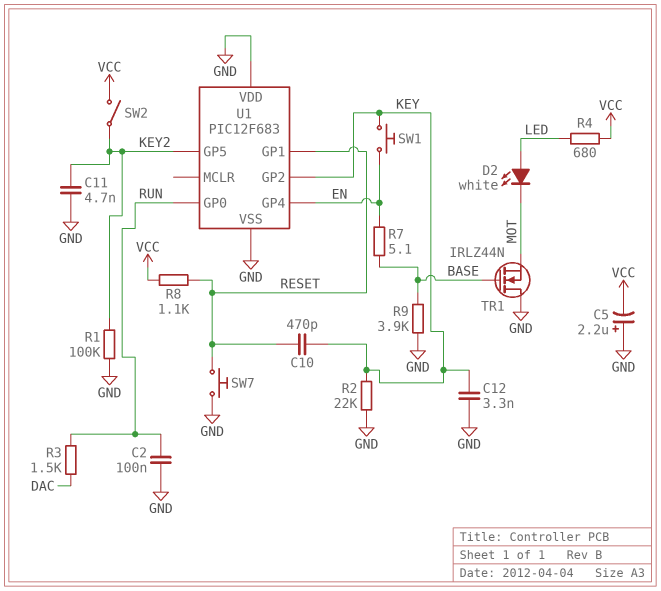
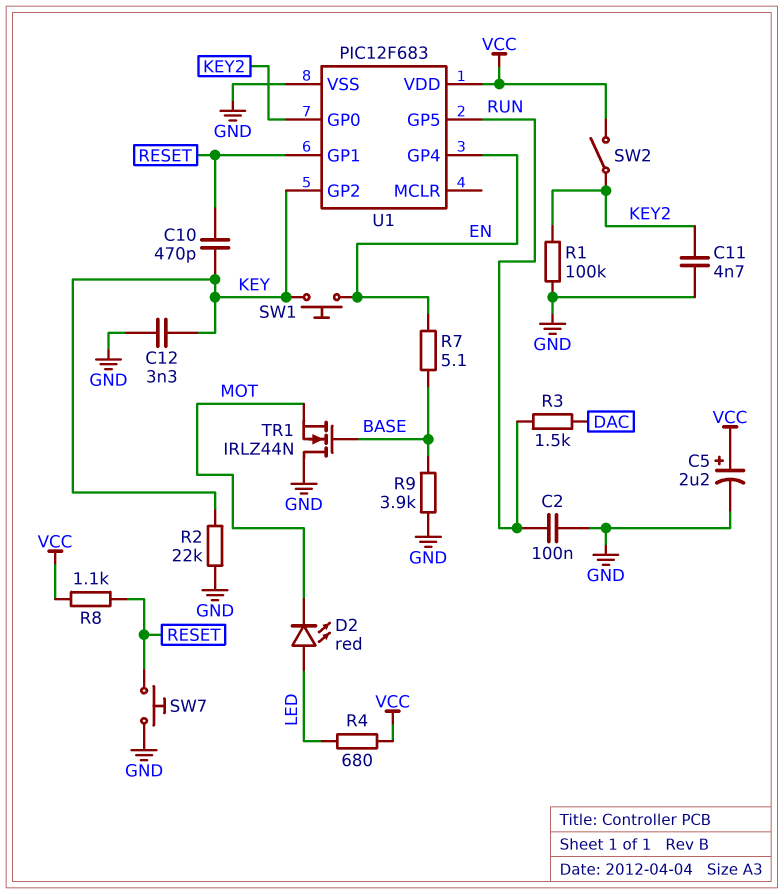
C5: 2.2uF (plus GND, minus VCC) -> 2.2uF (plus VCC, minus GND)
D2: LED white (A LED, K MOT) -> LED red (A LED, K MOT)
U1 pin GP0: RUN -> KEY2
U1 pin GP5: KEY2 -> RUN
U1 pin VDD: GND -> VCC

